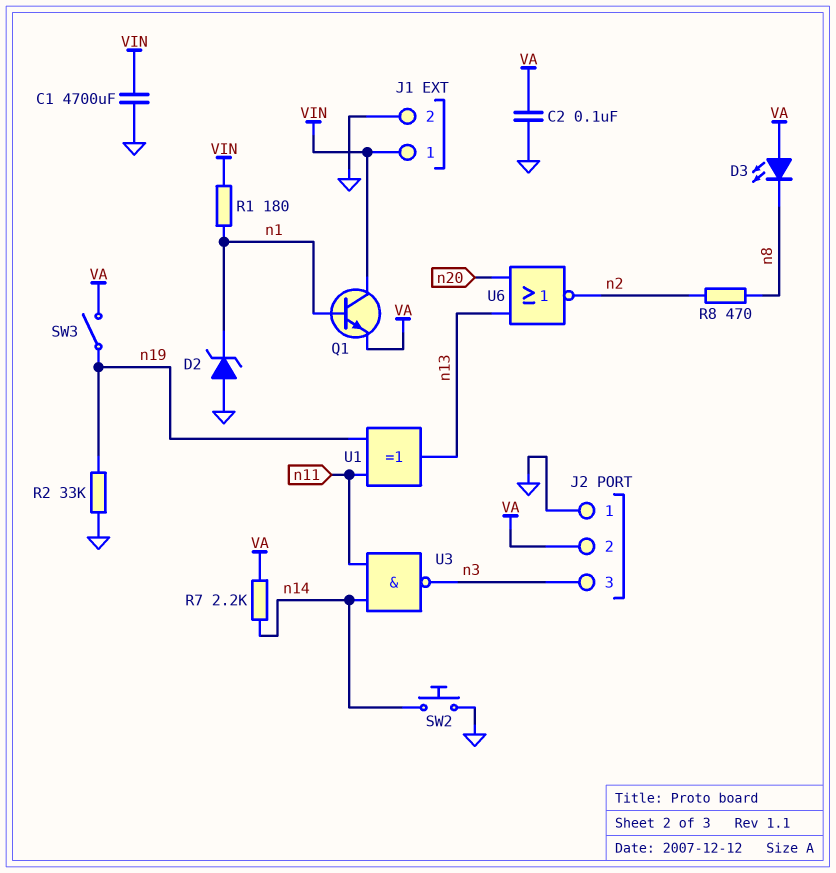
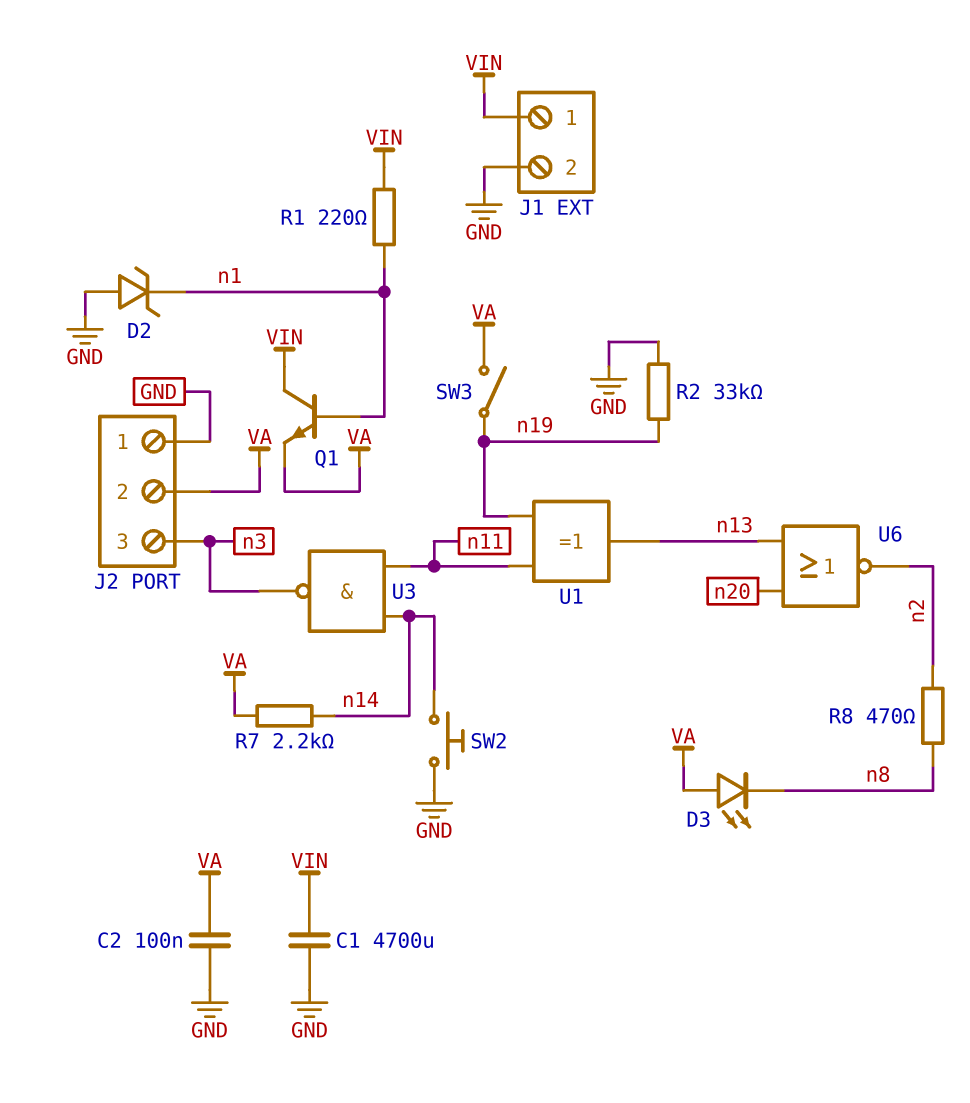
R1: 180 (VIN, n1) -> 220 (VIN, n1)

